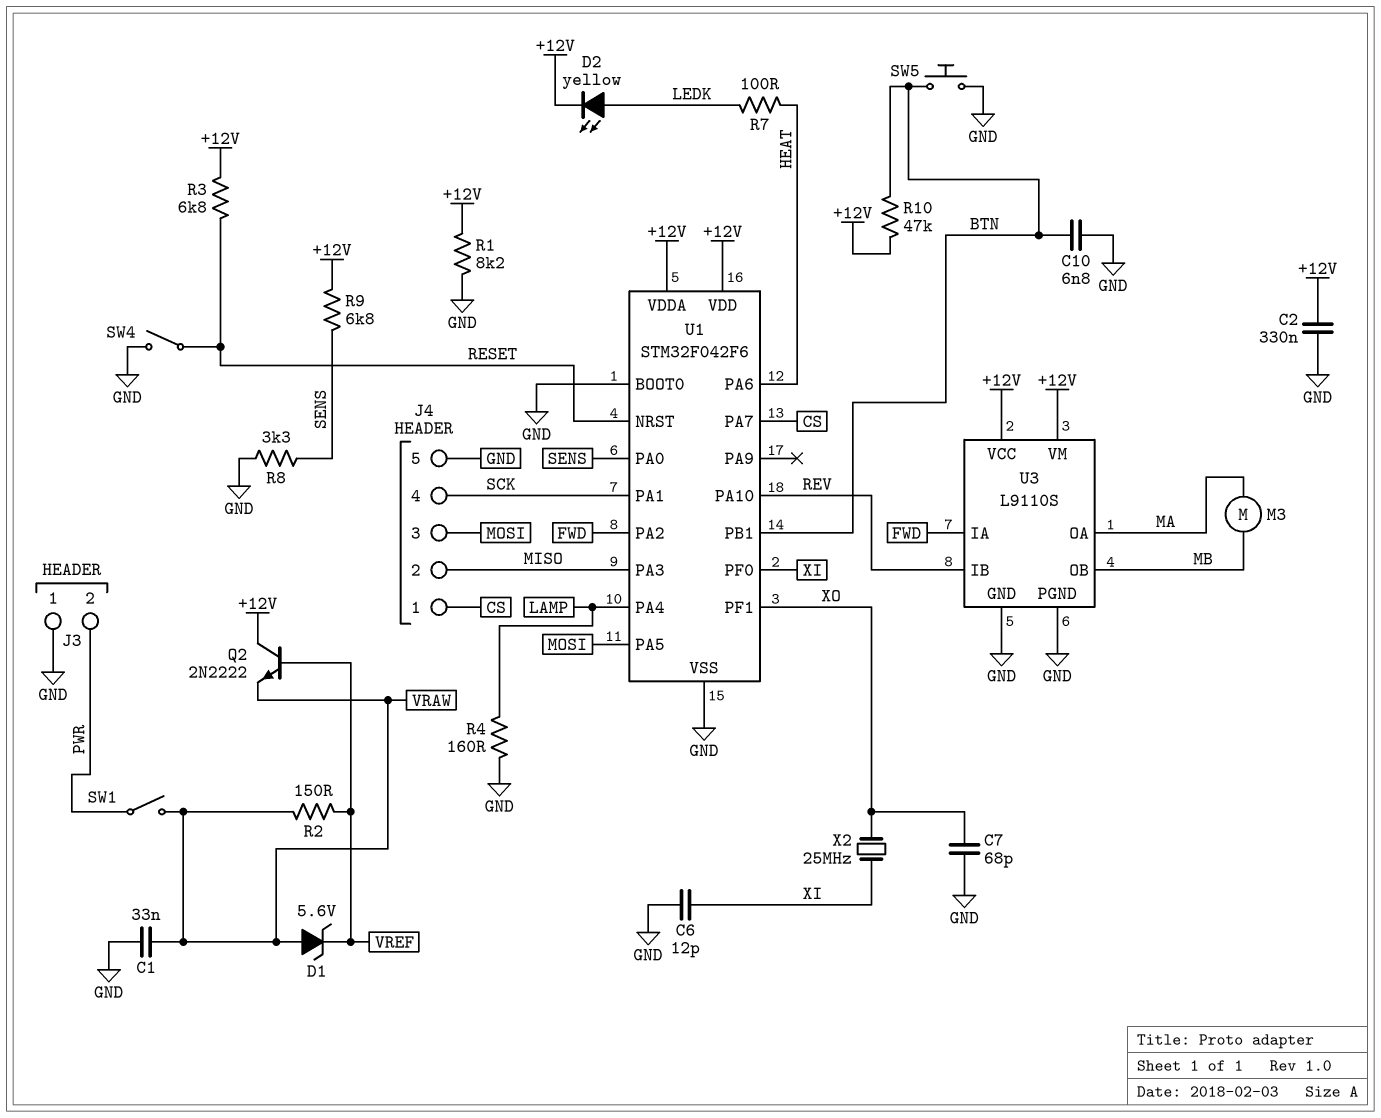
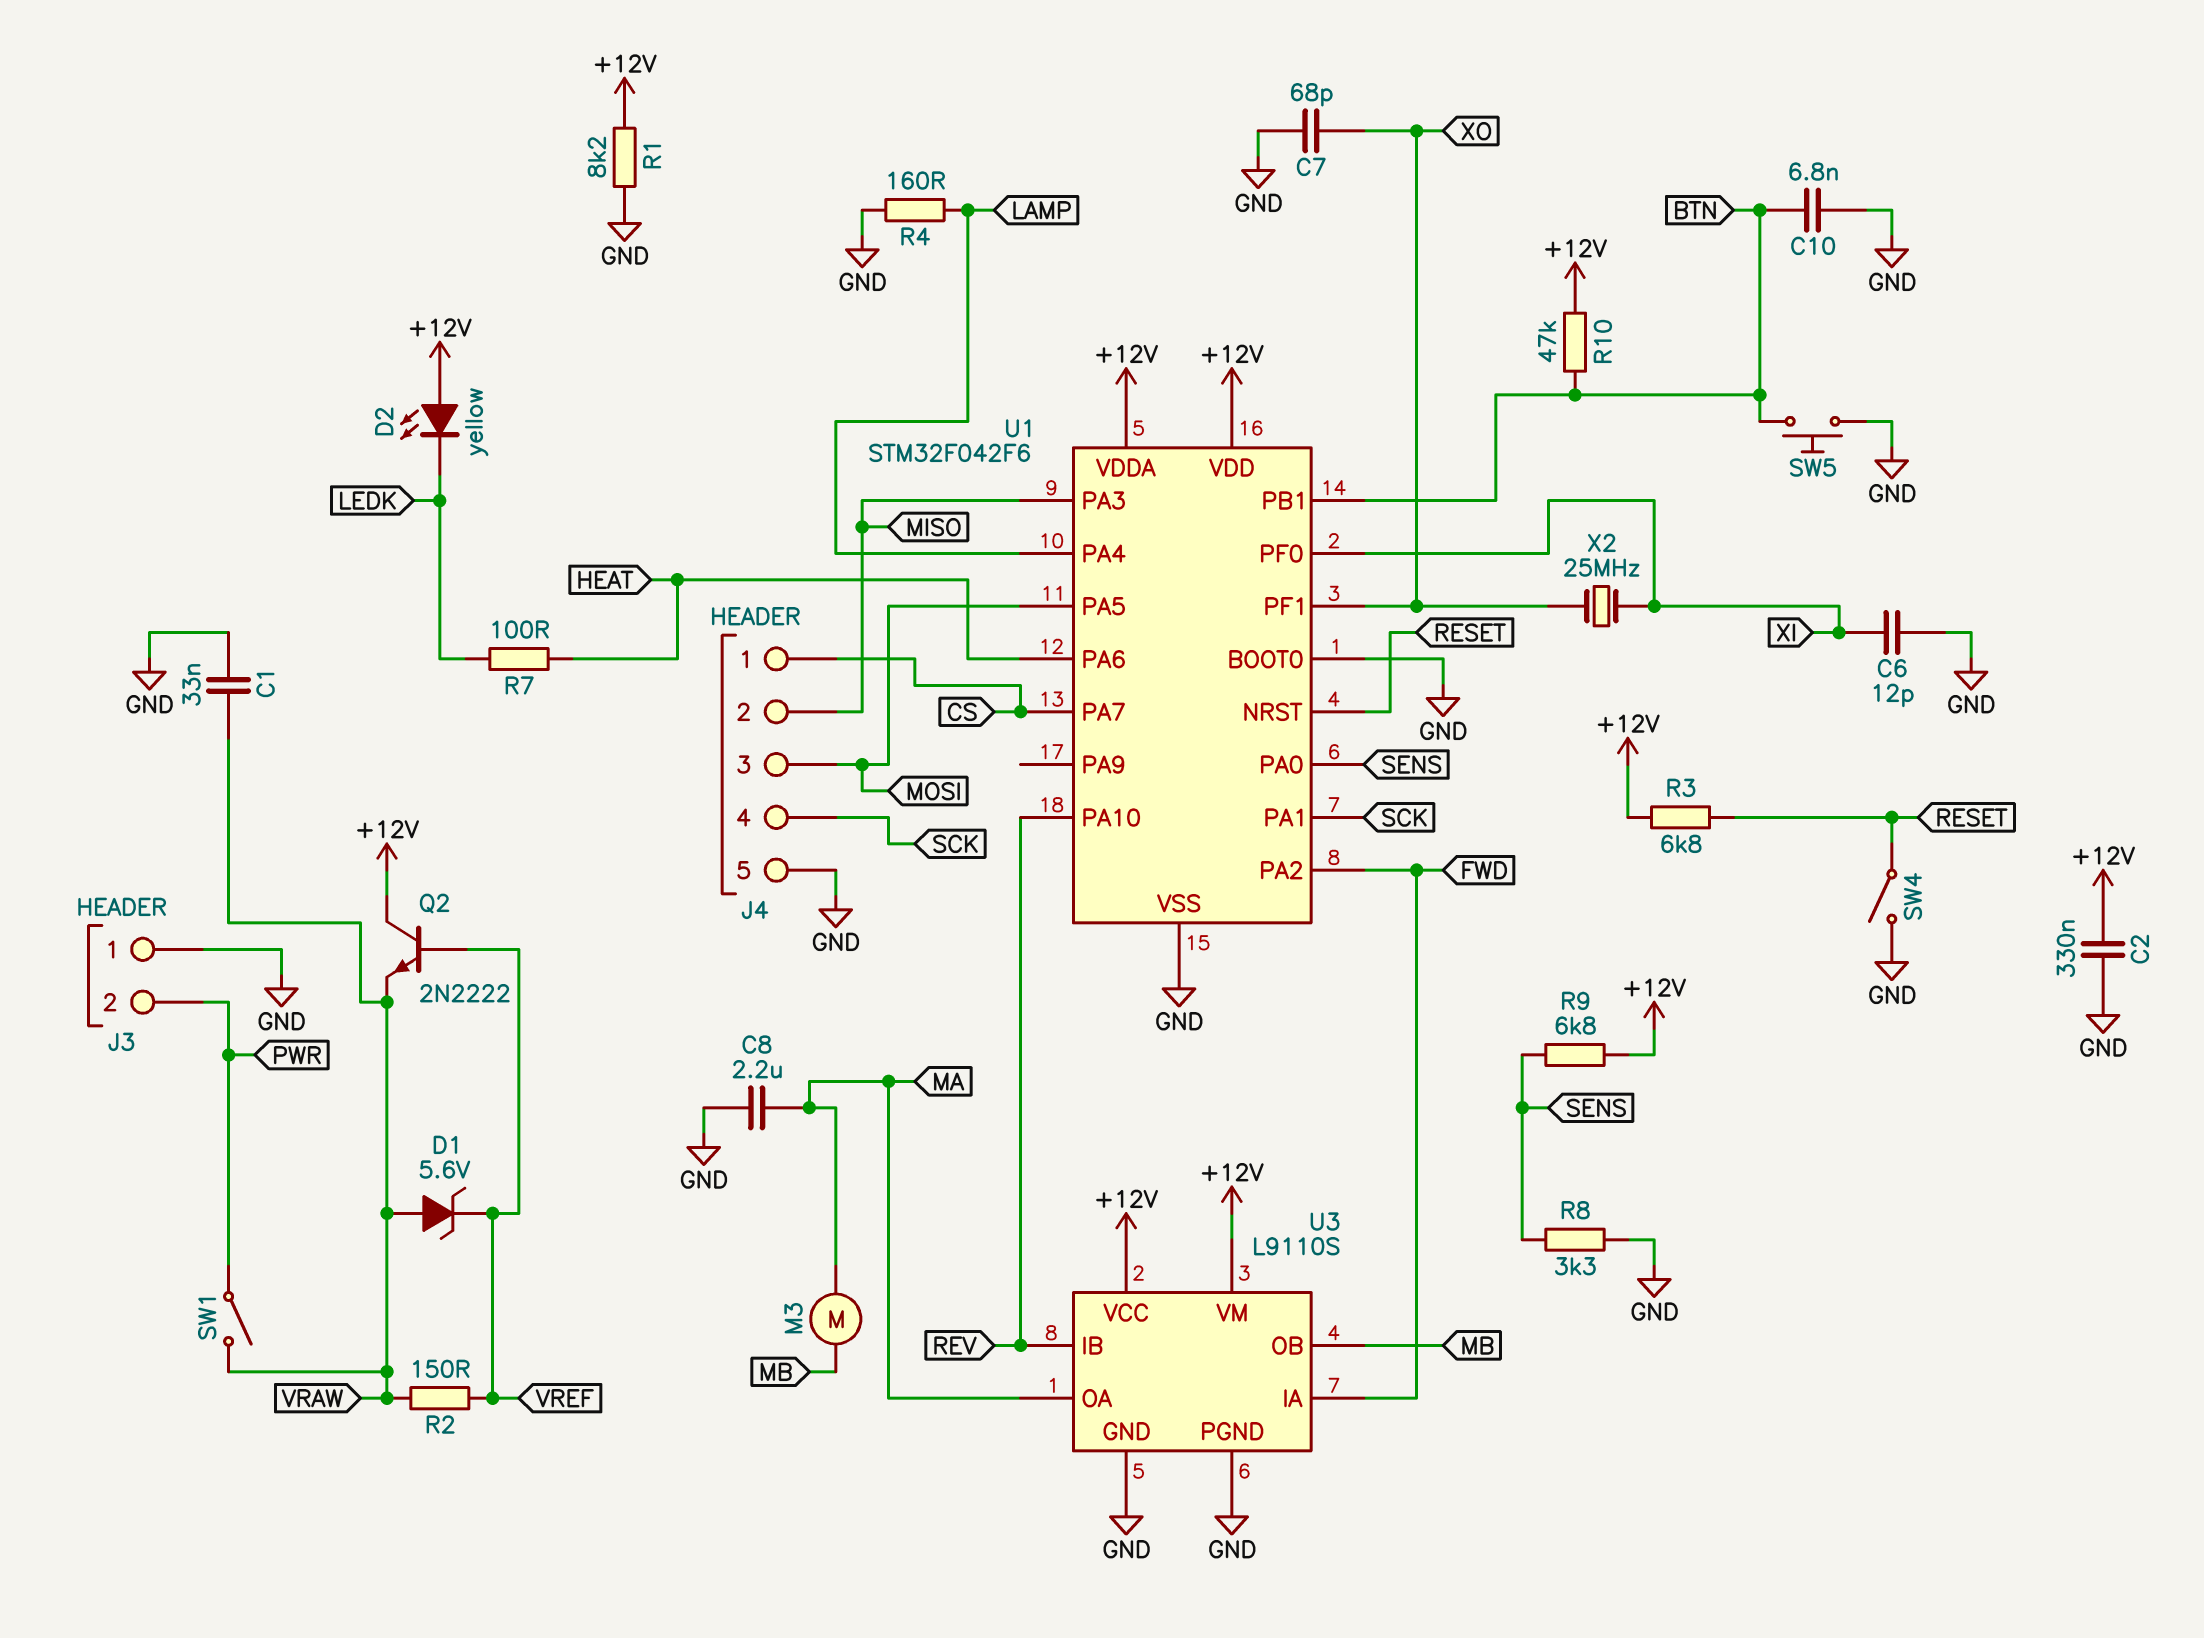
C8: none -> 2.2uF (GND, MA)
D2: LED yellow (A LEDK, K +12V) -> LED yellow (A +12V, K LEDK)

